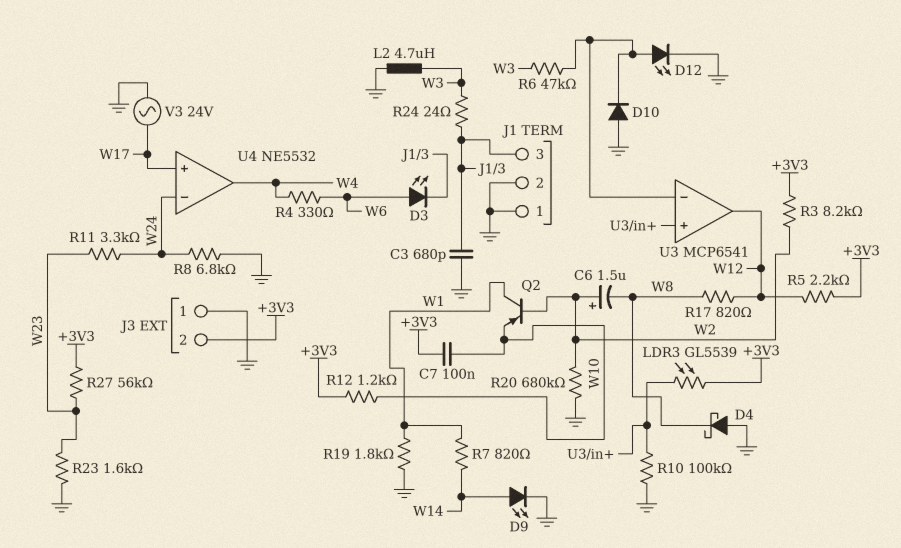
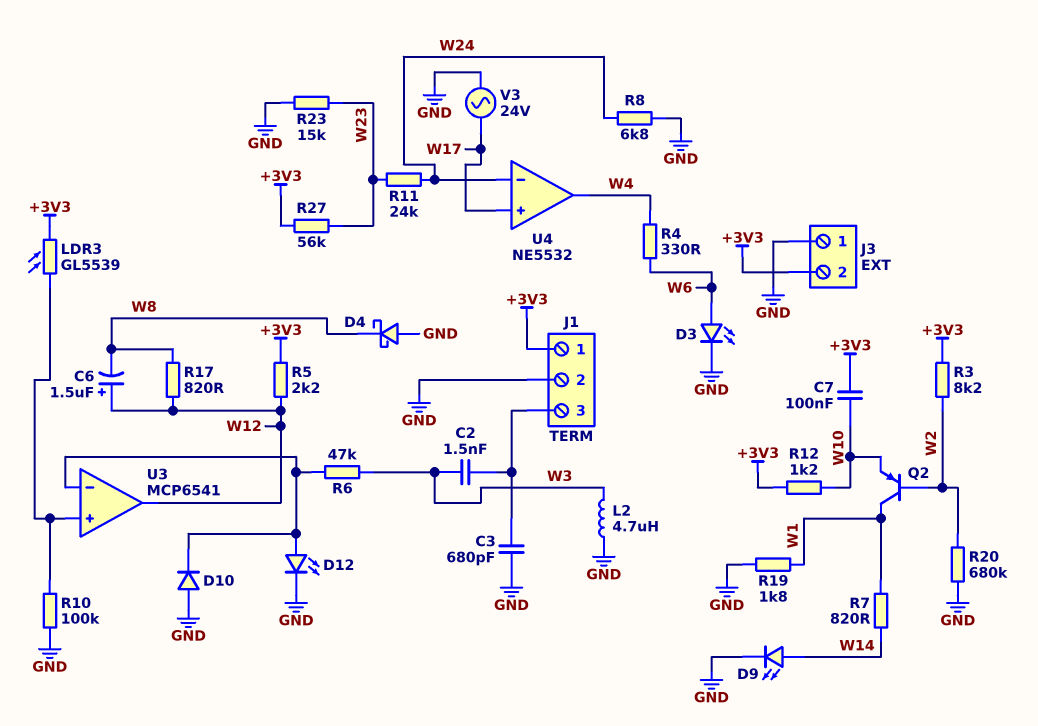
C2: none -> 1.5nF (J1/3, W3)
C6: 1.5uF (plus W2, minus W8) -> 1.5uF (plus W12, minus W8)
D3: LED (A W6, K J1/3) -> LED (A W6, K GND)
J1 pin 1: GND -> +3V3
R11: 3.3k (W23, W24) -> 24k (W23, W24)
R23: 1.6k (GND, W23) -> 15k (GND, W23)
R24: 24 (J1/3, W3) -> none

